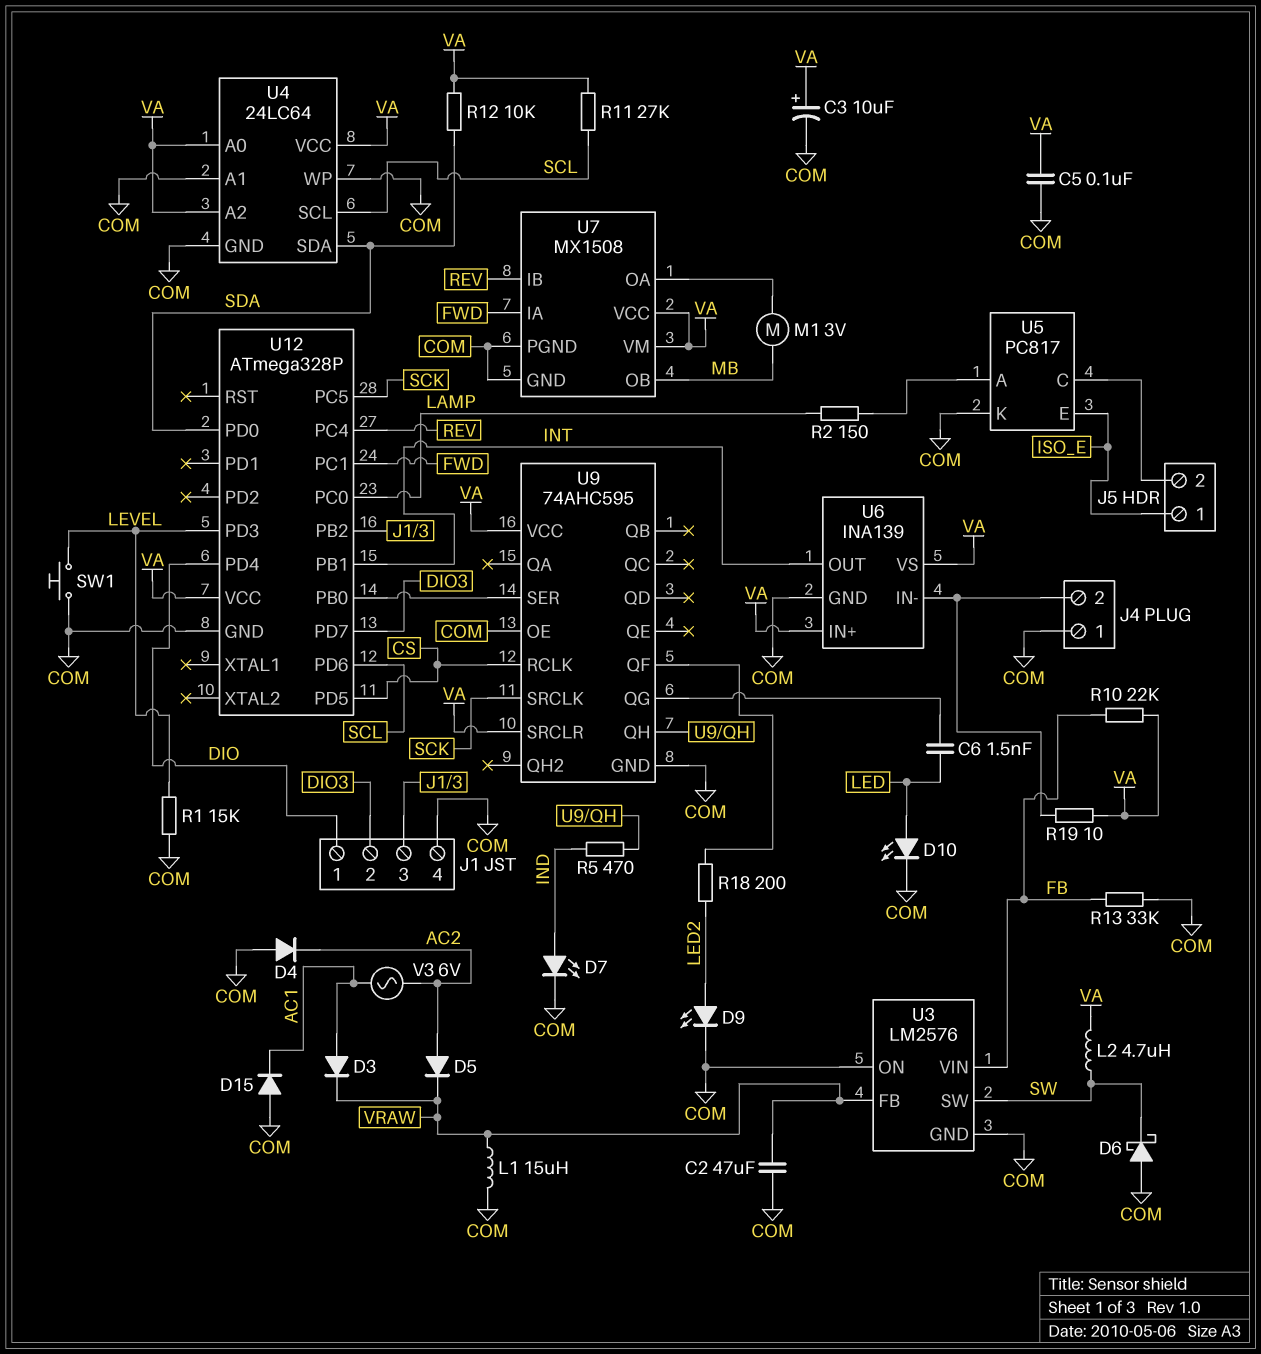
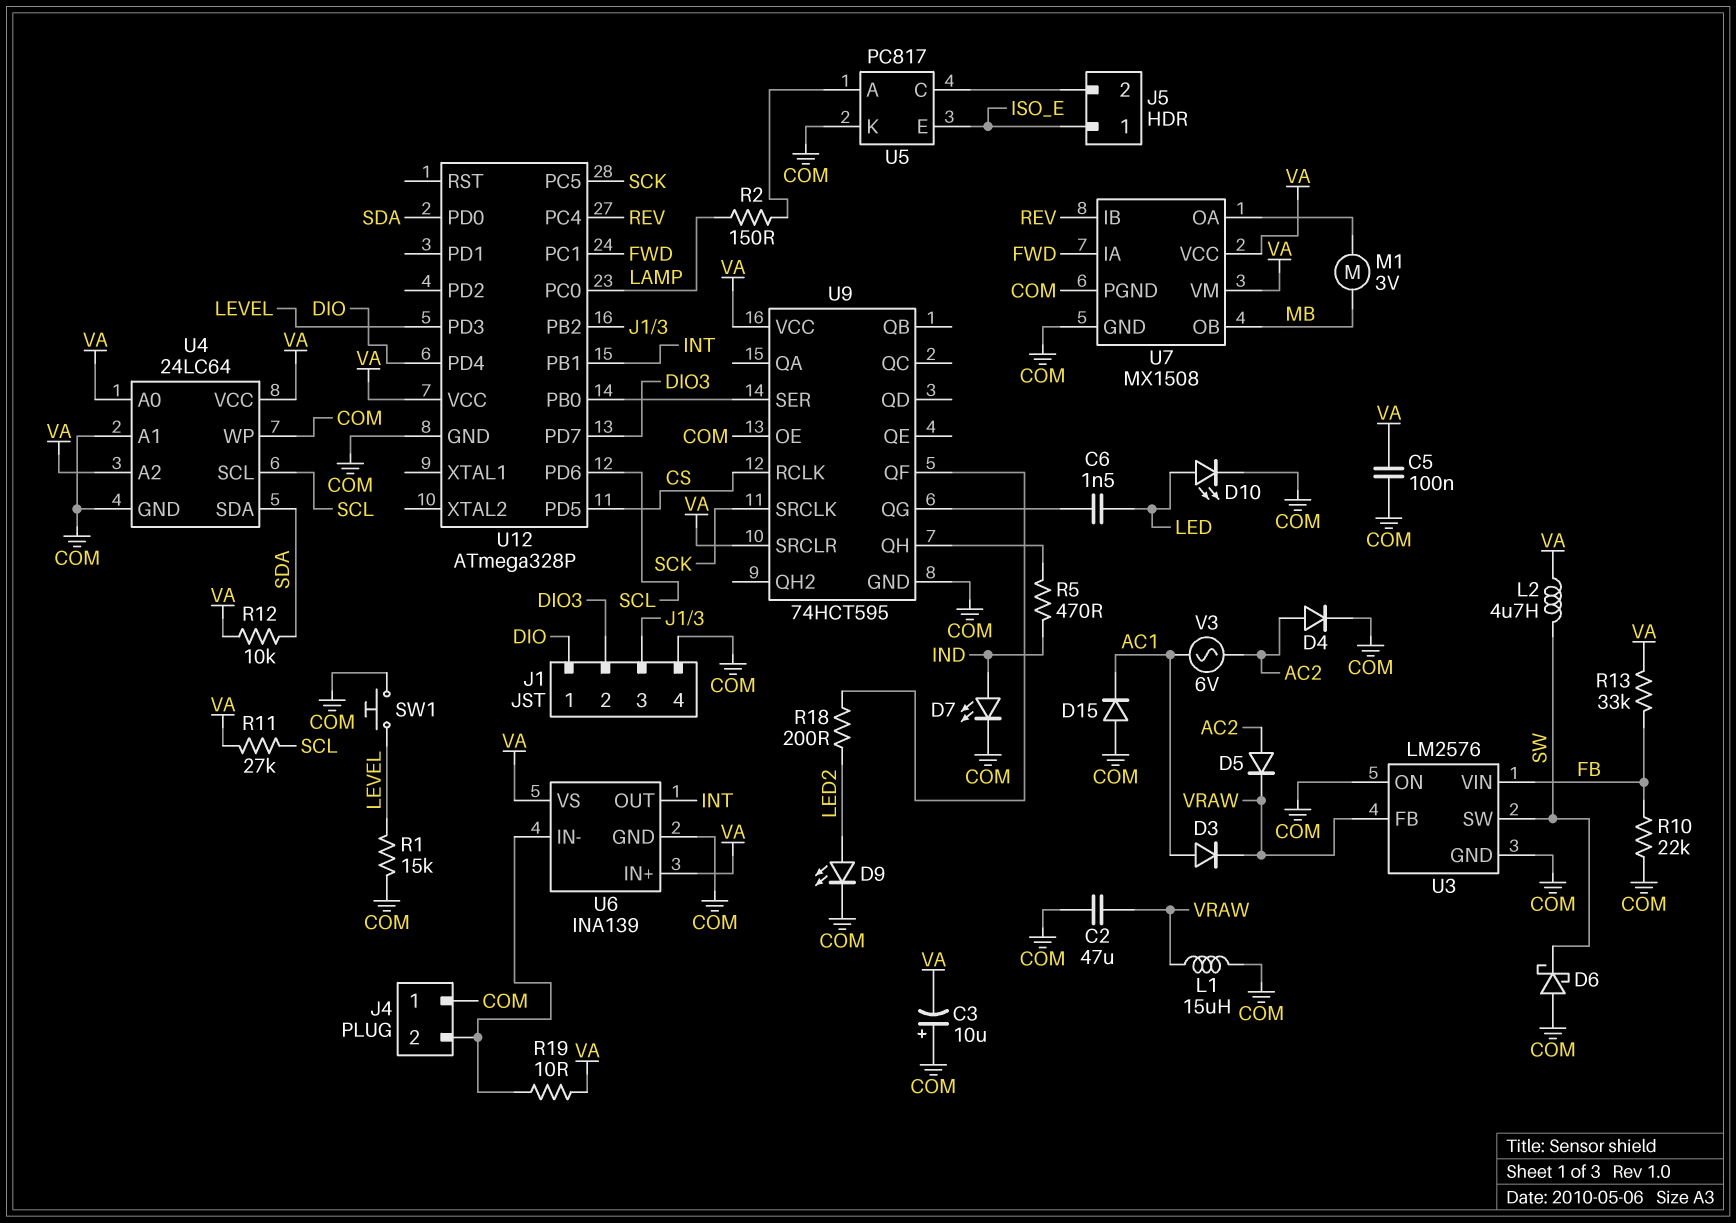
C3: 10uF (plus VA, minus COM) -> 10uF (plus COM, minus VA)
D4: diode (A COM, K AC2) -> diode (A AC2, K COM)
R10: 22k (FB, VA) -> 22k (COM, FB)
R13: 33k (COM, FB) -> 33k (FB, VA)
U9: 74AHC595 -> 74HCT595

